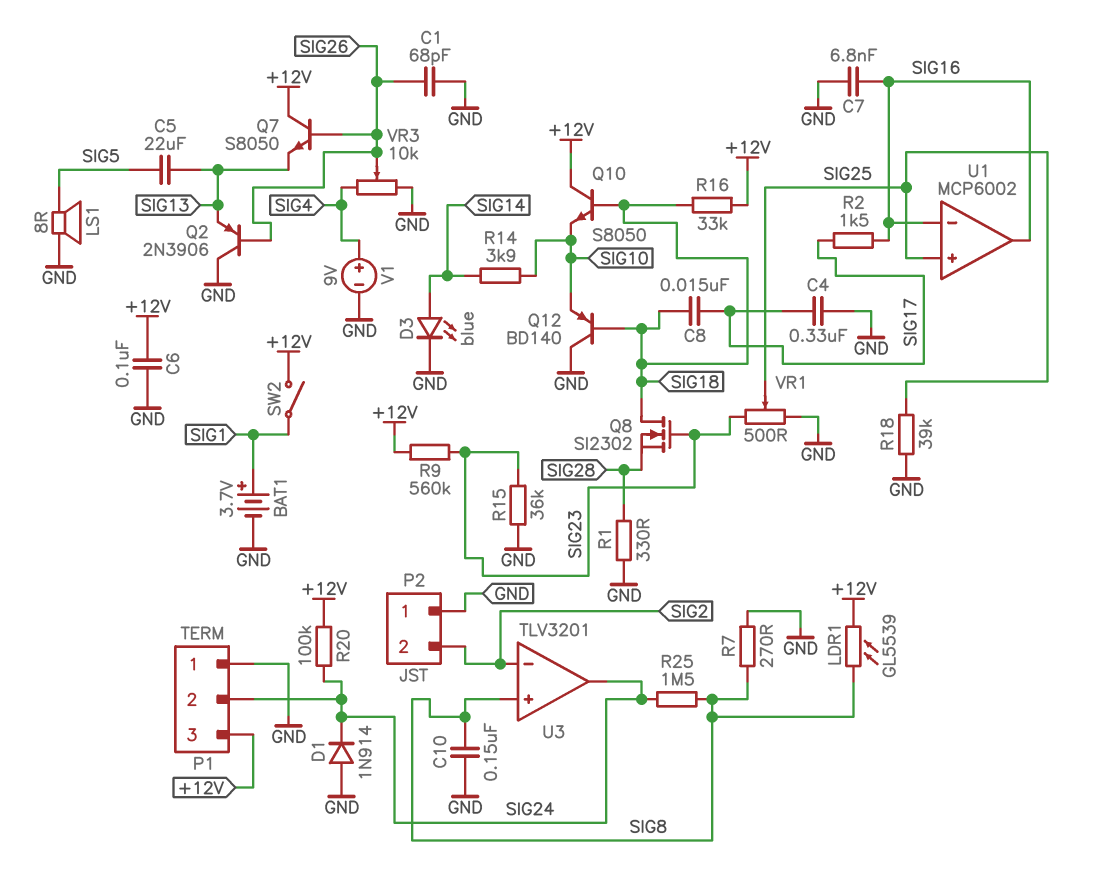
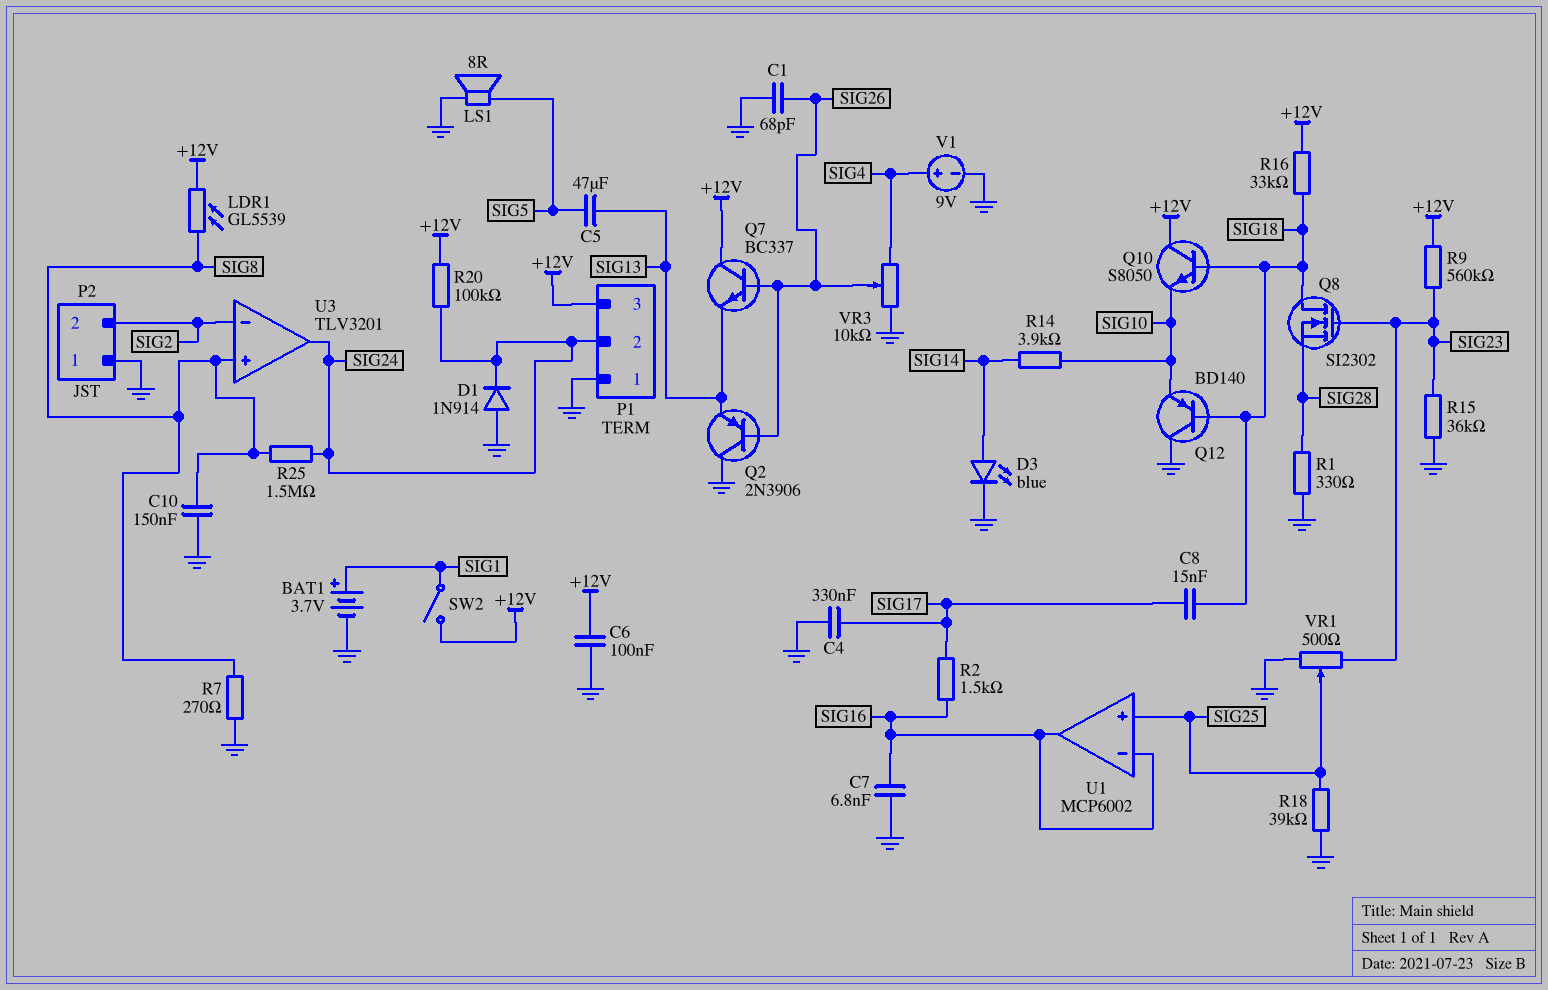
C5: 22uF (SIG5, SIG13) -> 47uF (SIG5, SIG13)
Q7: NPN S8050 (B SIG26, C +12V, E SIG13) -> NPN BC337 (B SIG26, C +12V, E SIG13)

